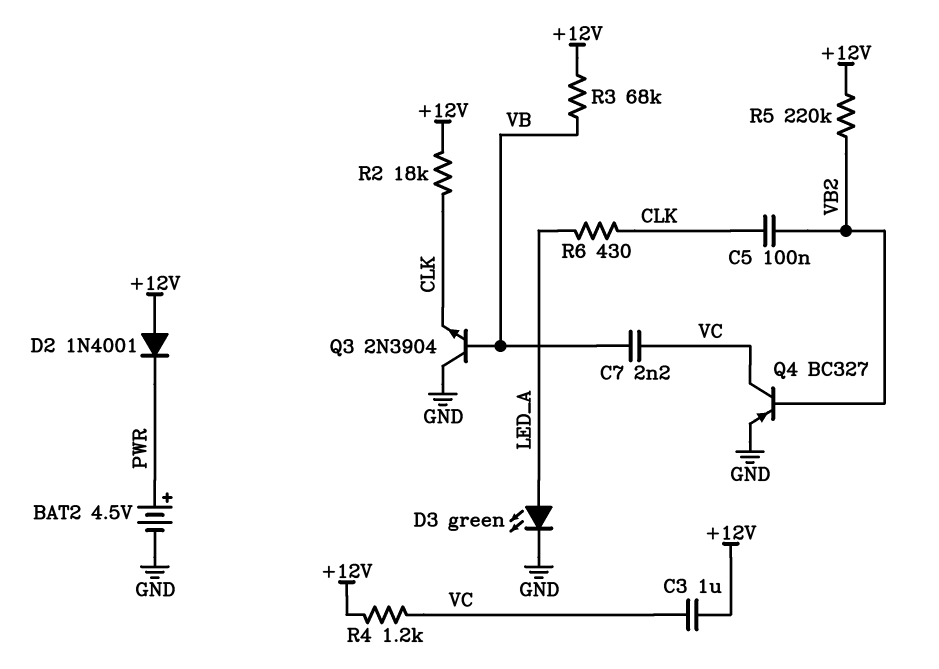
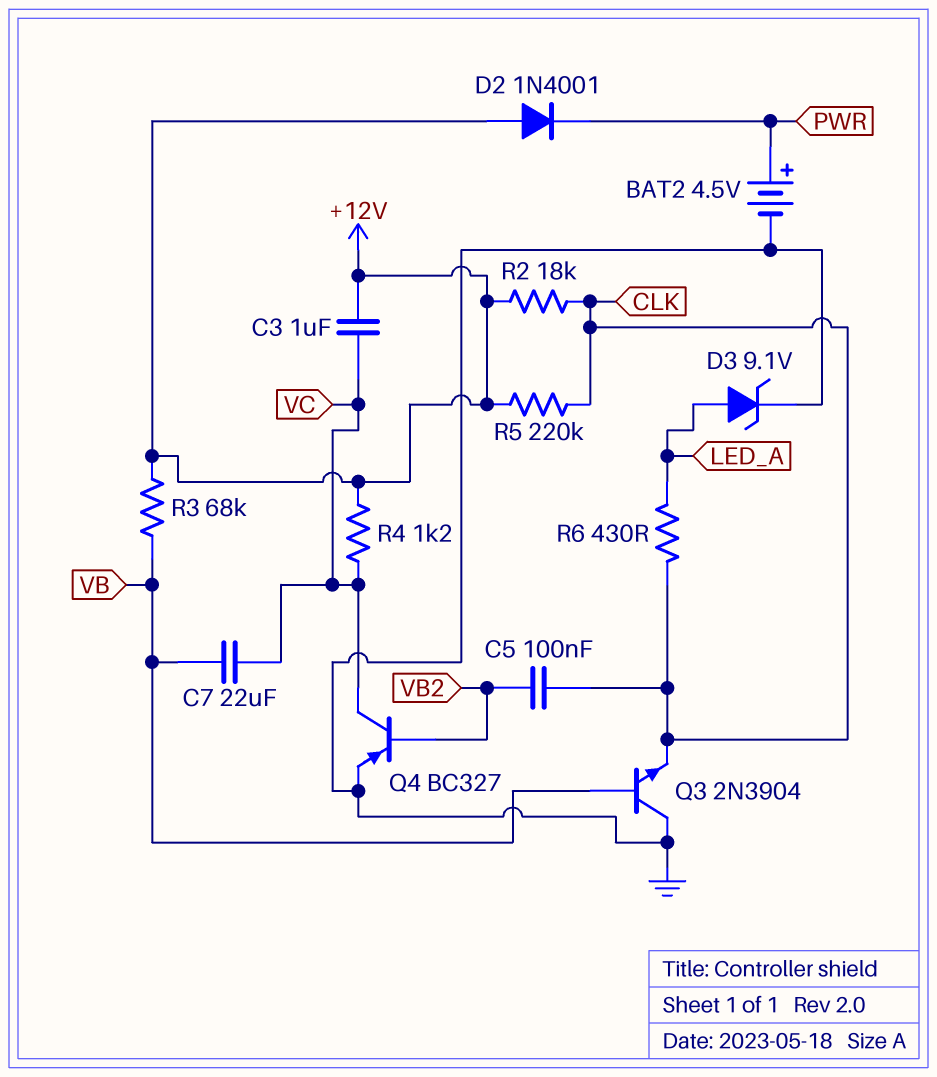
C7: 2.2nF (VB, VC) -> 22uF (VB, VC)
D3: LED green (A LED_A, K GND) -> zener 9.1V (A LED_A, K GND)
R5: 220k (+12V, VB2) -> 220k (+12V, CLK)

